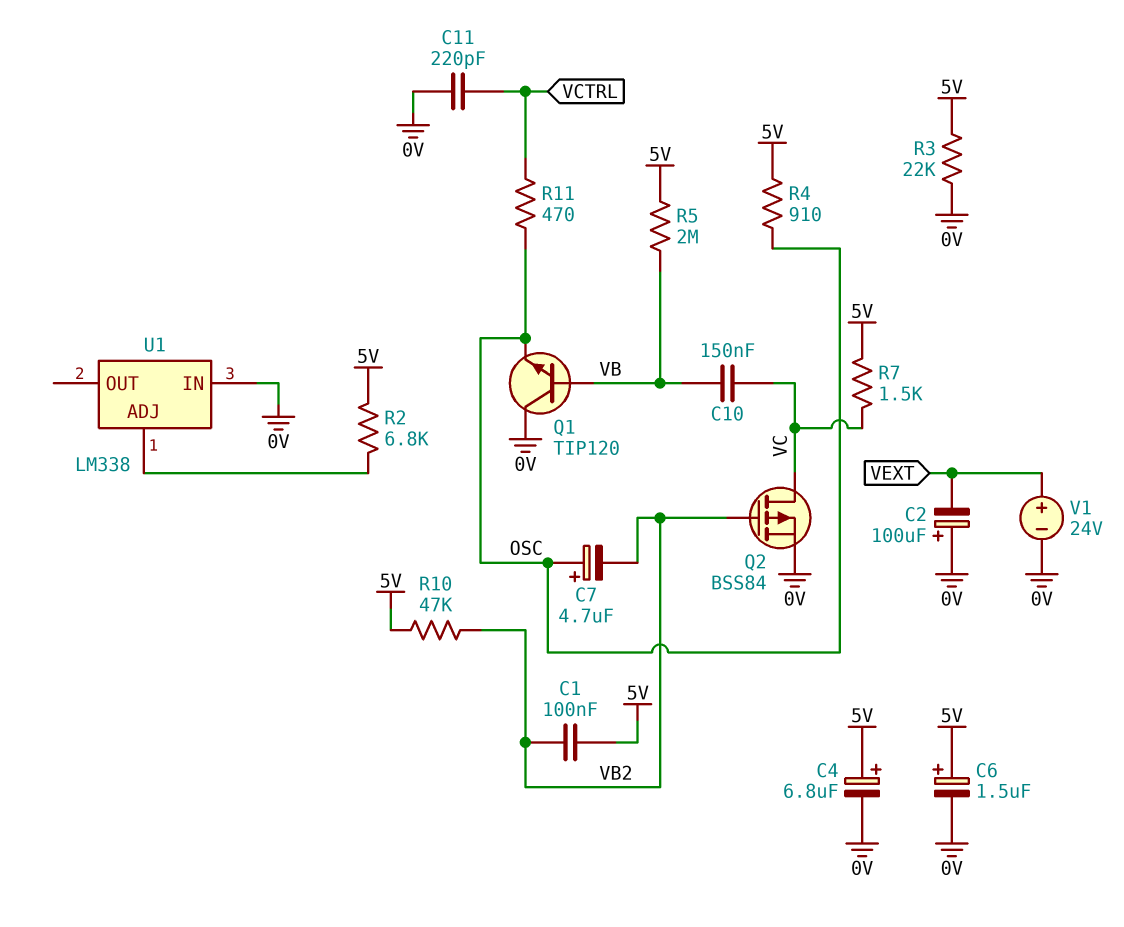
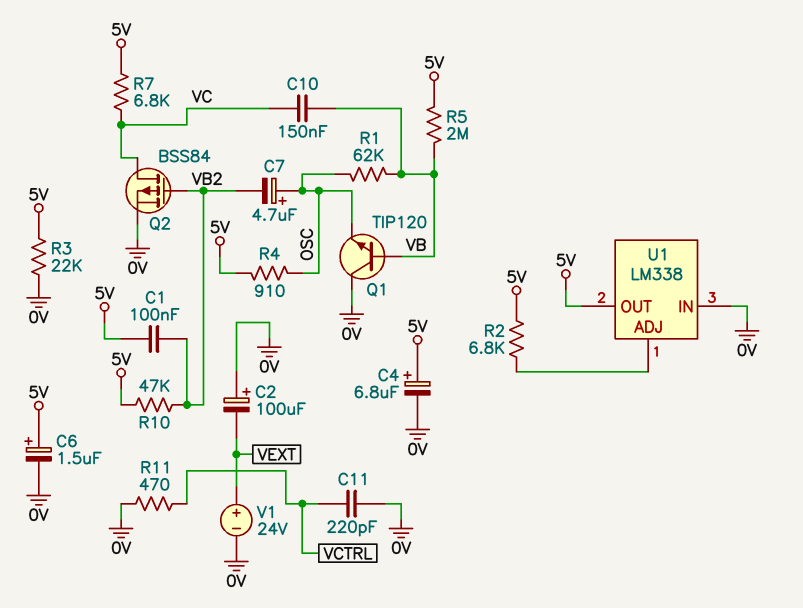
R1: none -> 62k (OSC, VB)
R7: 1.5k (5V, VC) -> 6.8k (5V, VC)
R11: 470 (OSC, VCTRL) -> 470 (0V, VCTRL)
U1 pin OUT: none -> 5V

